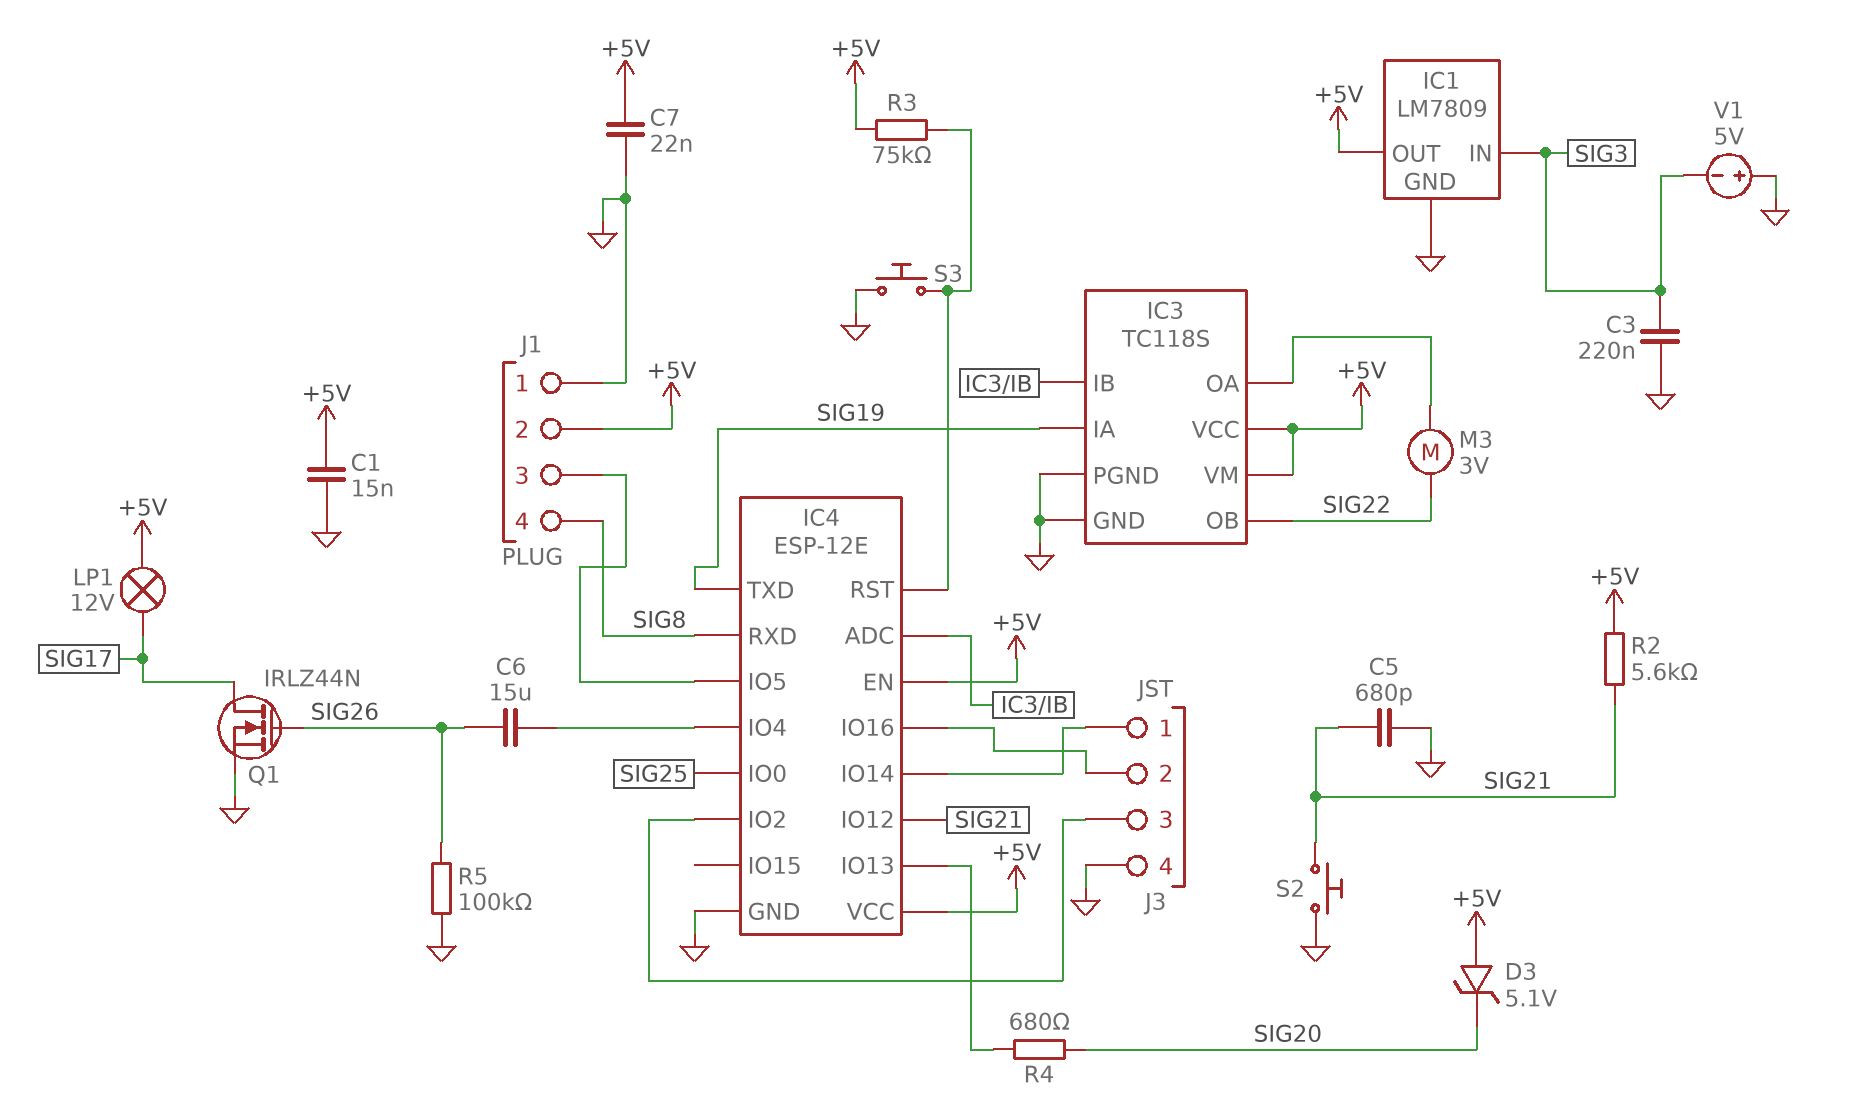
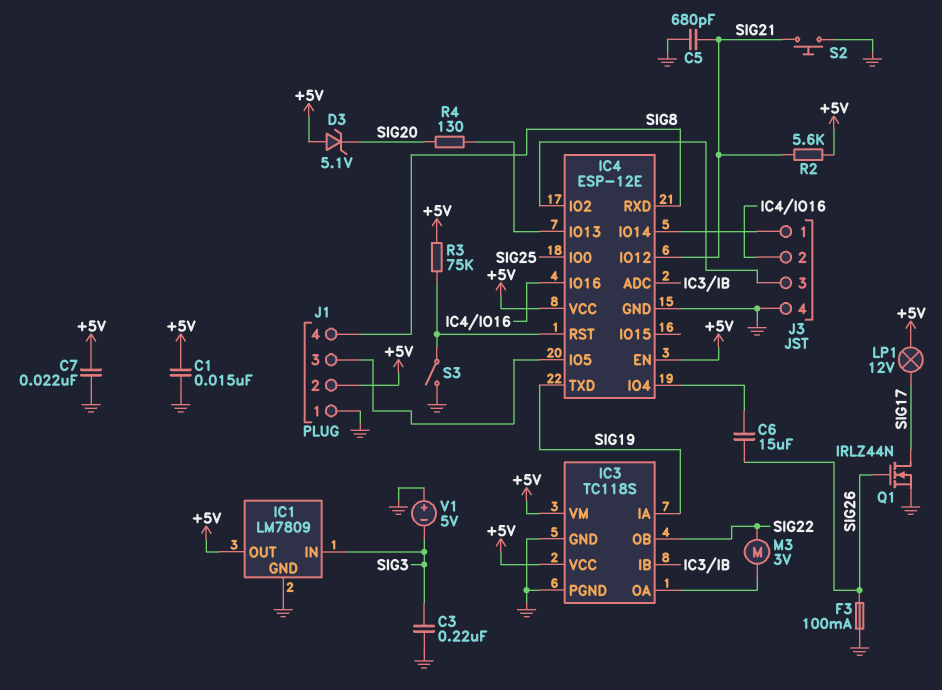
F3: none -> 100mA (GND, SIG26)
R4: 680 (IC4/IO13, SIG20) -> 130 (IC4/IO13, SIG20)
R5: 100k (GND, SIG26) -> none
S3: button (GND, IC4/RST) -> switch (GND, IC4/RST)

